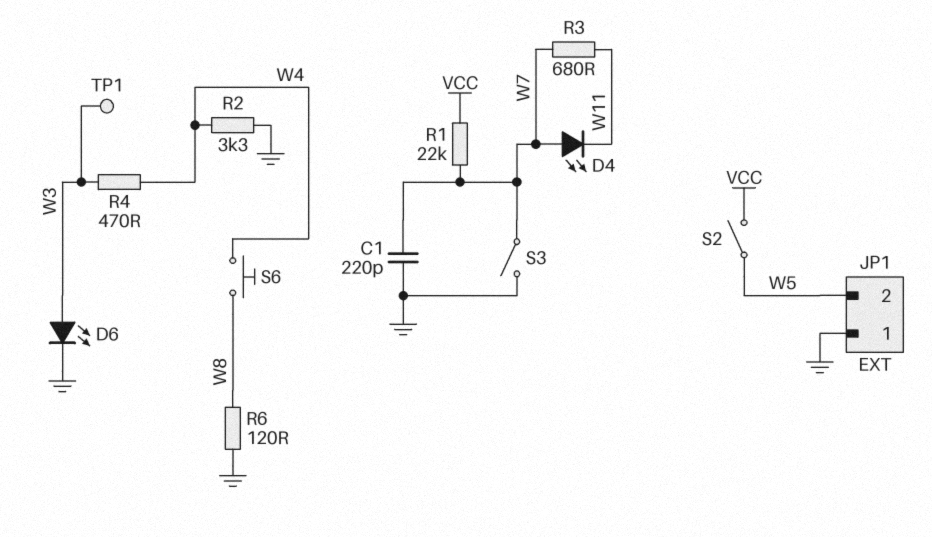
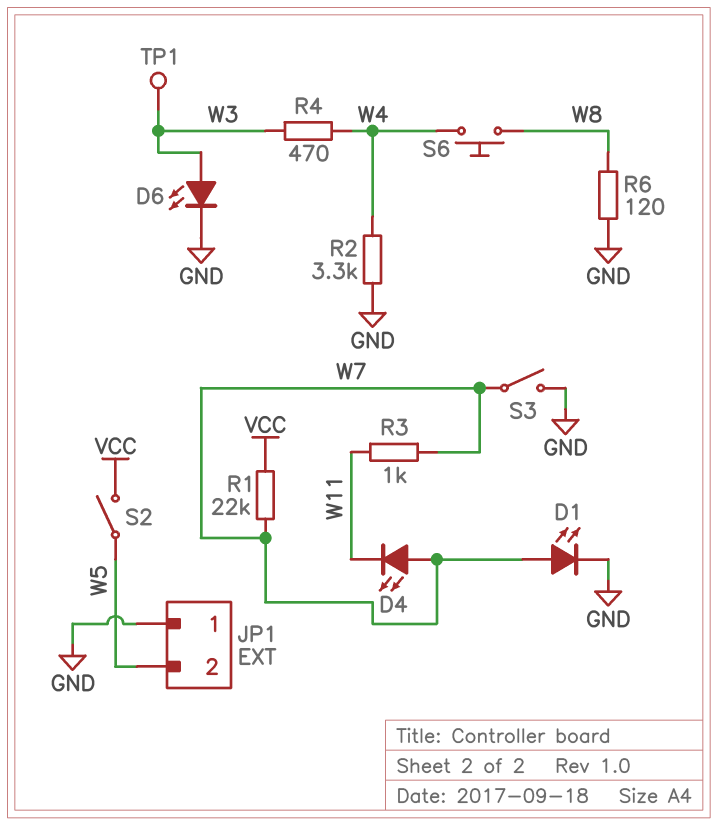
C1: 220pF (GND, W7) -> none
D1: none -> LED (A W7, K GND)
R3: 680 (W7, W11) -> 1k (W7, W11)

